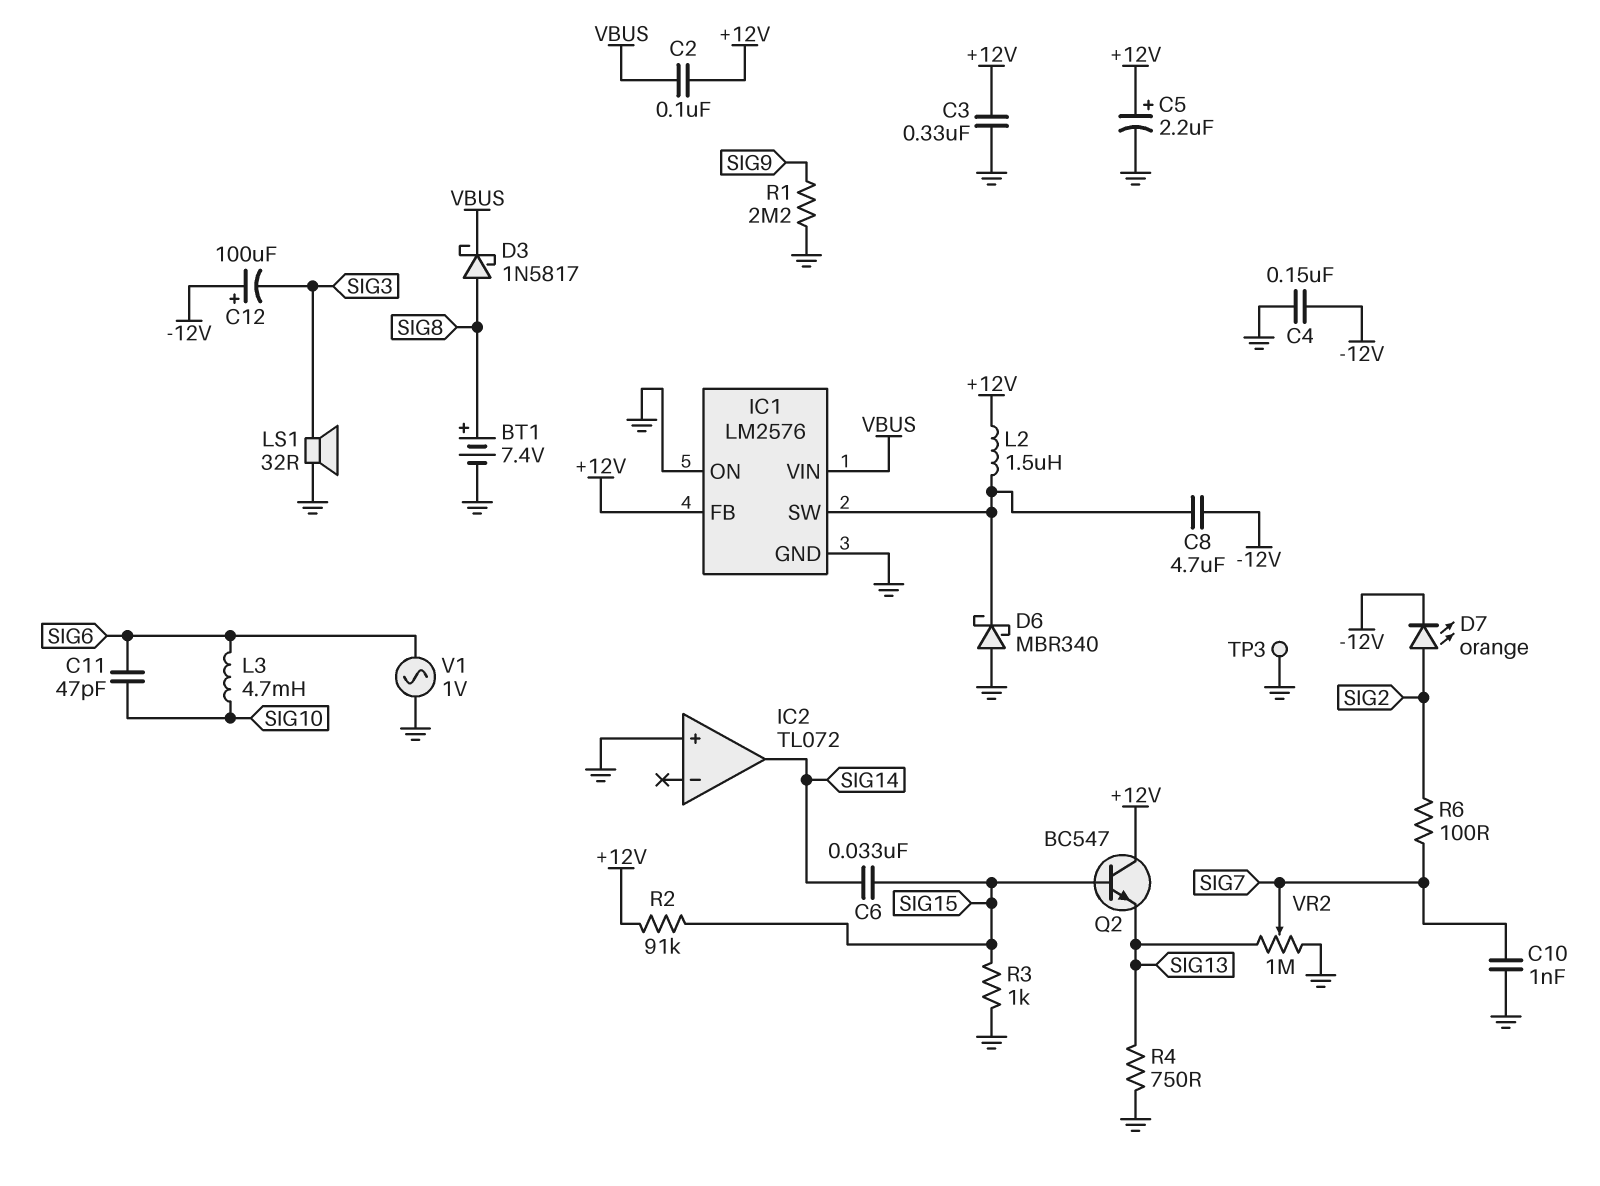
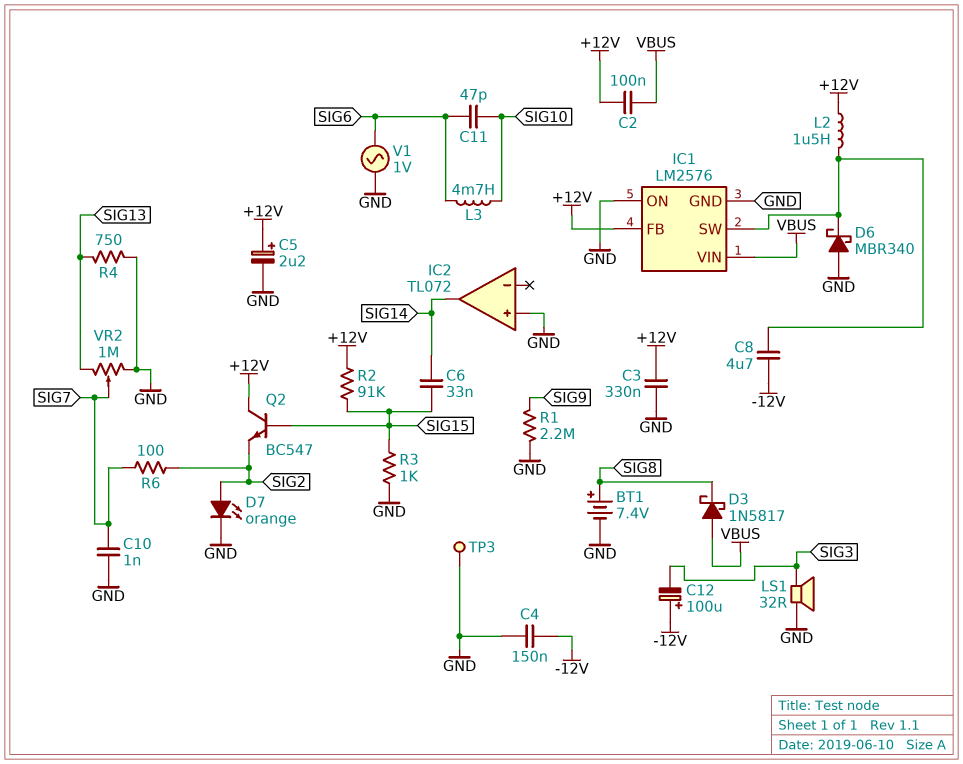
D3: schottky 1N5817 (A SIG8, K VBUS) -> schottky 1N5817 (A VBUS, K SIG8)
D7: LED orange (A SIG2, K -12V) -> LED orange (A SIG2, K GND)
Q2: NPN BC547 (B SIG15, C +12V, E SIG13) -> NPN BC547 (B SIG15, C +12V, E SIG2)

